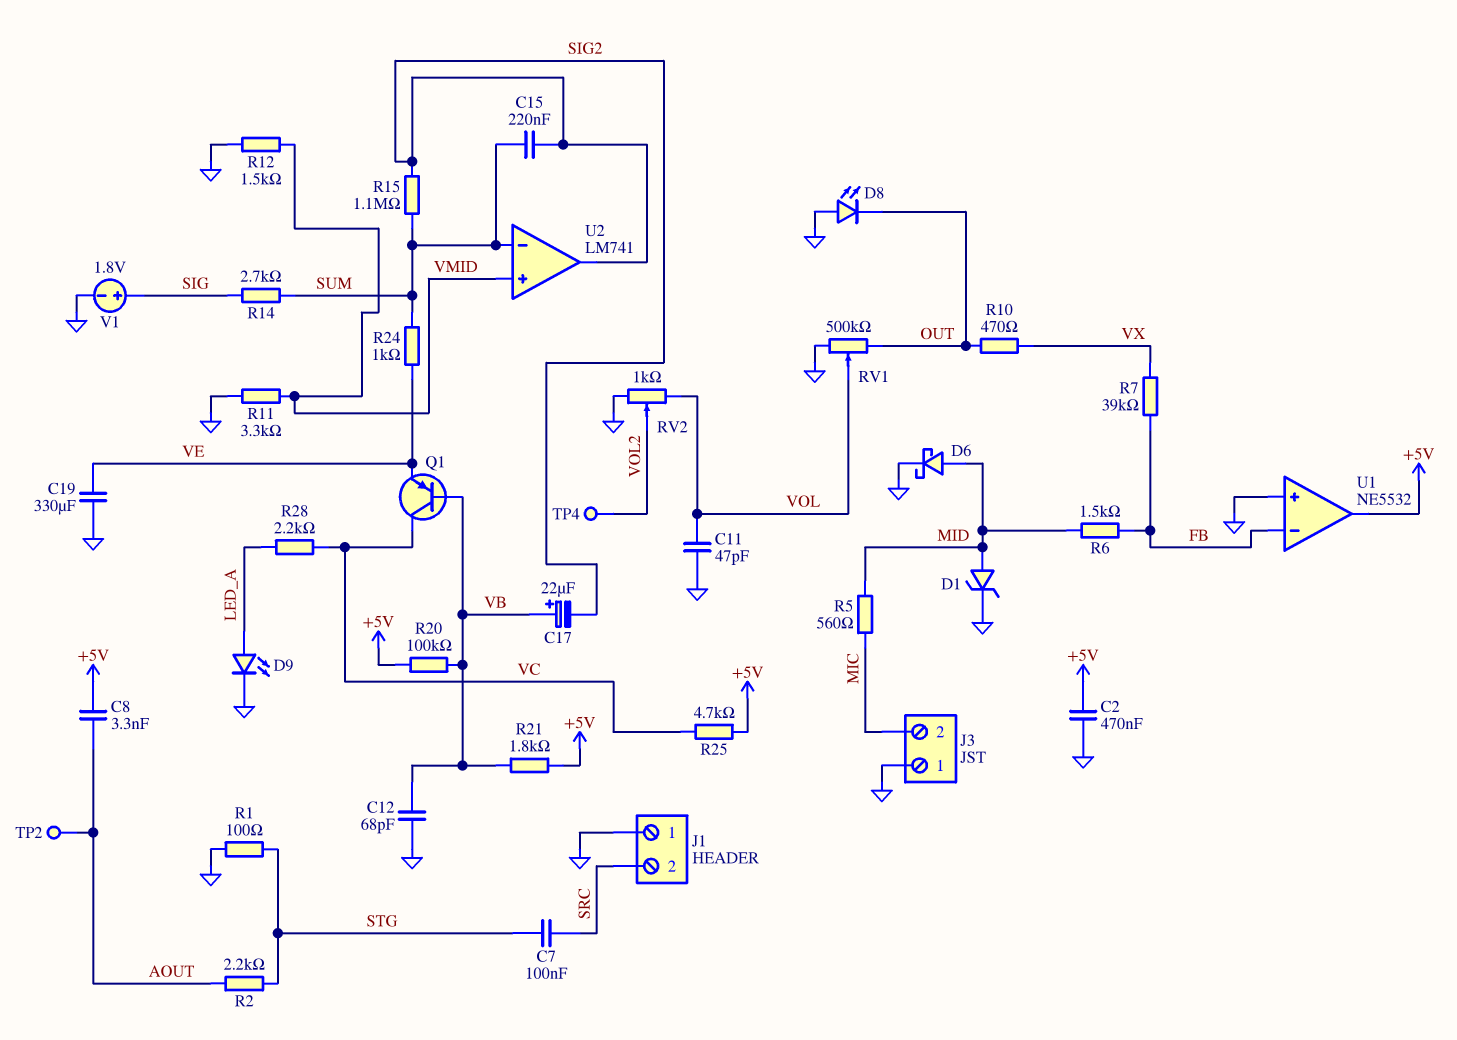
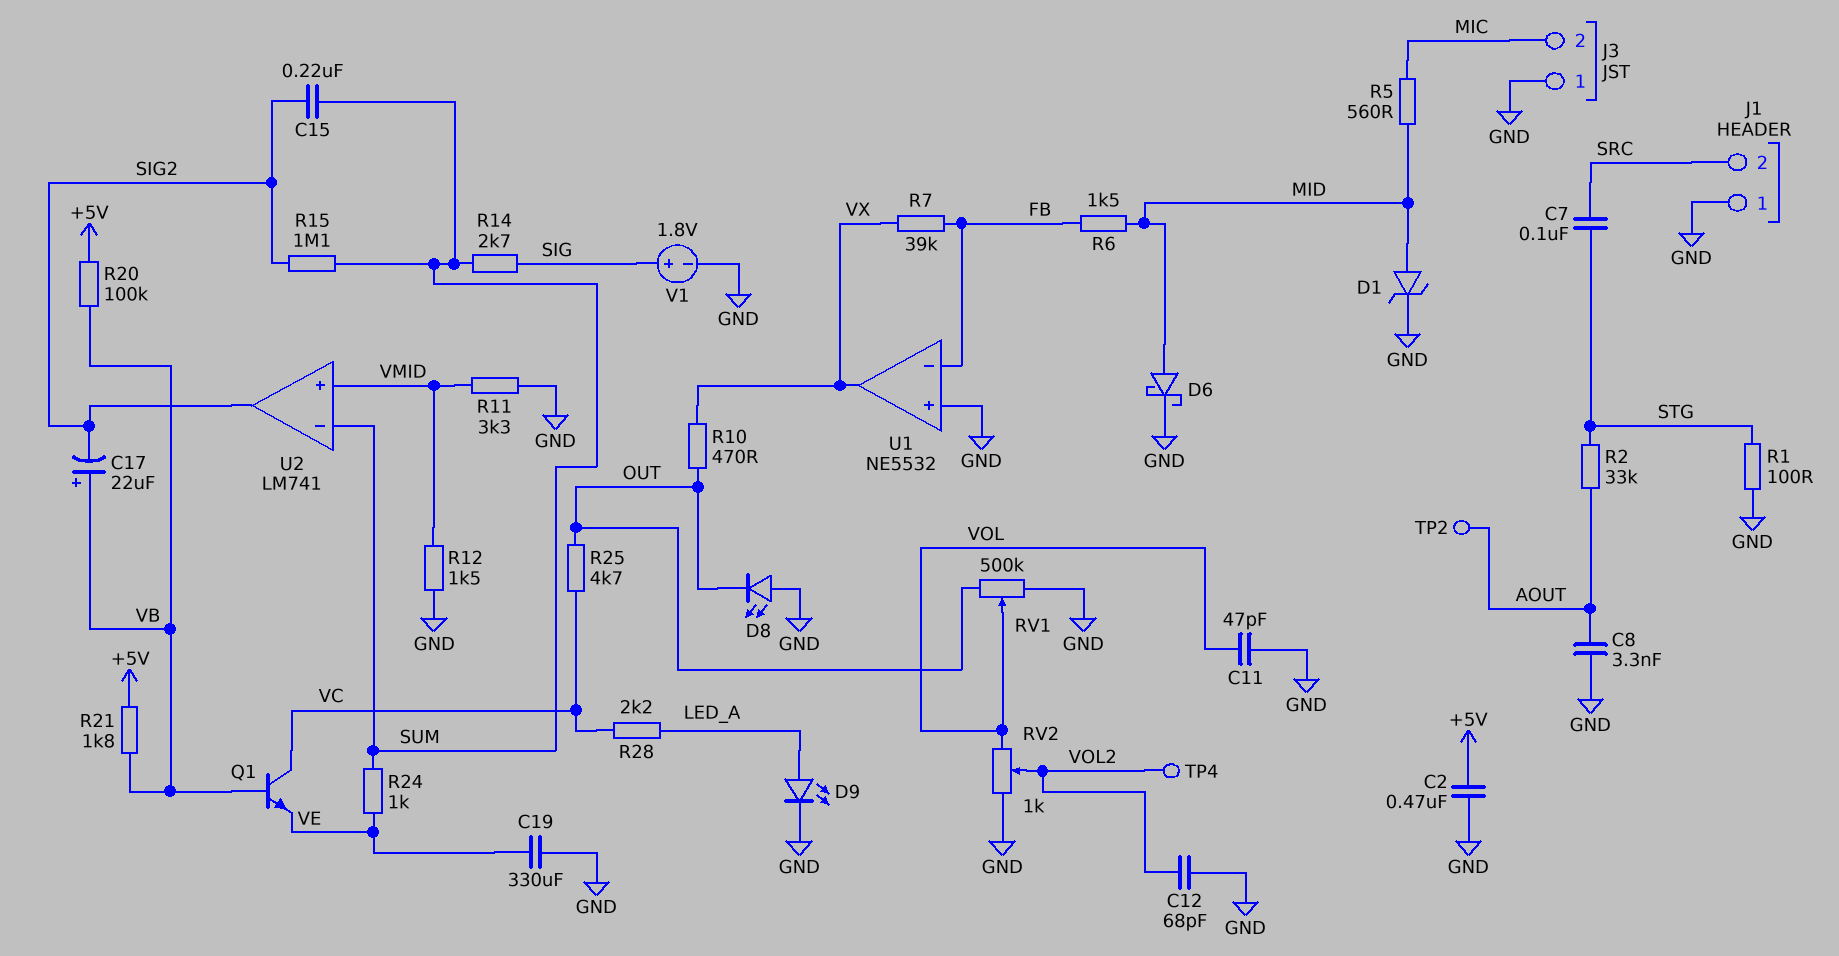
C8: 3.3nF (+5V, AOUT) -> 3.3nF (AOUT, GND)
C12: 68pF (GND, VB) -> 68pF (GND, VOL2)
Q1: PNP (B VB, C VC, E VE) -> NPN (B VB, C VC, E VE)
R2: 2.2k (AOUT, STG) -> 33k (AOUT, STG)
R25: 4.7k (+5V, VC) -> 4.7k (OUT, VC)
U1 pin out: +5V -> VX

